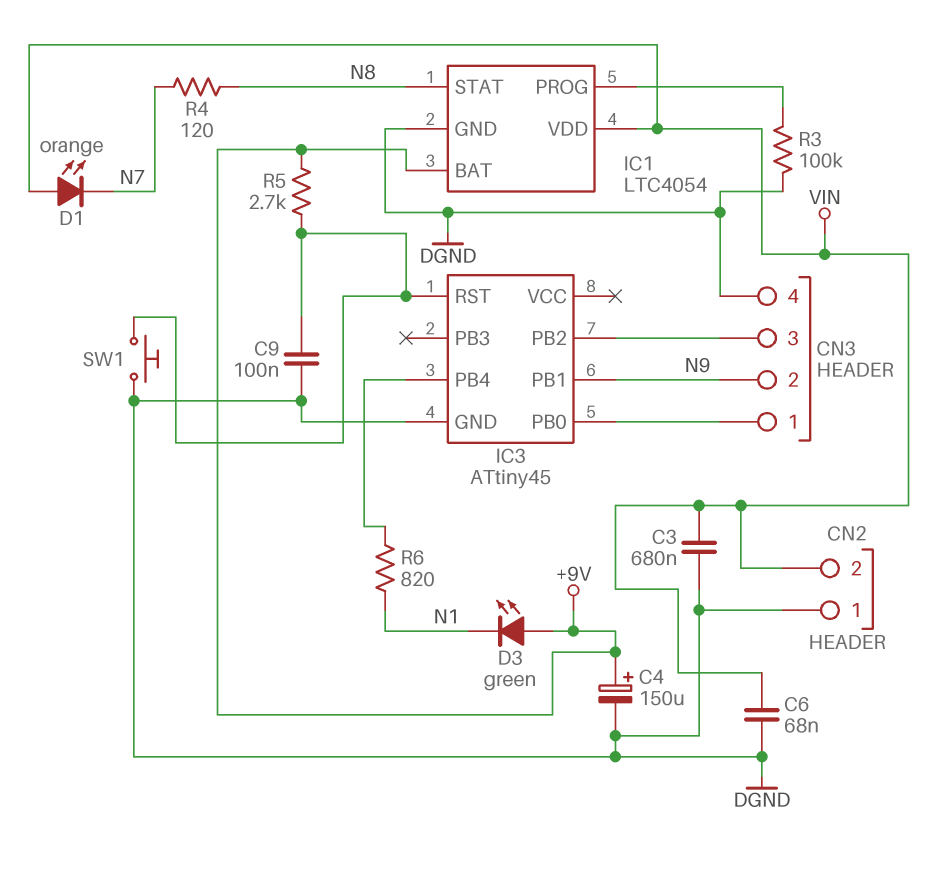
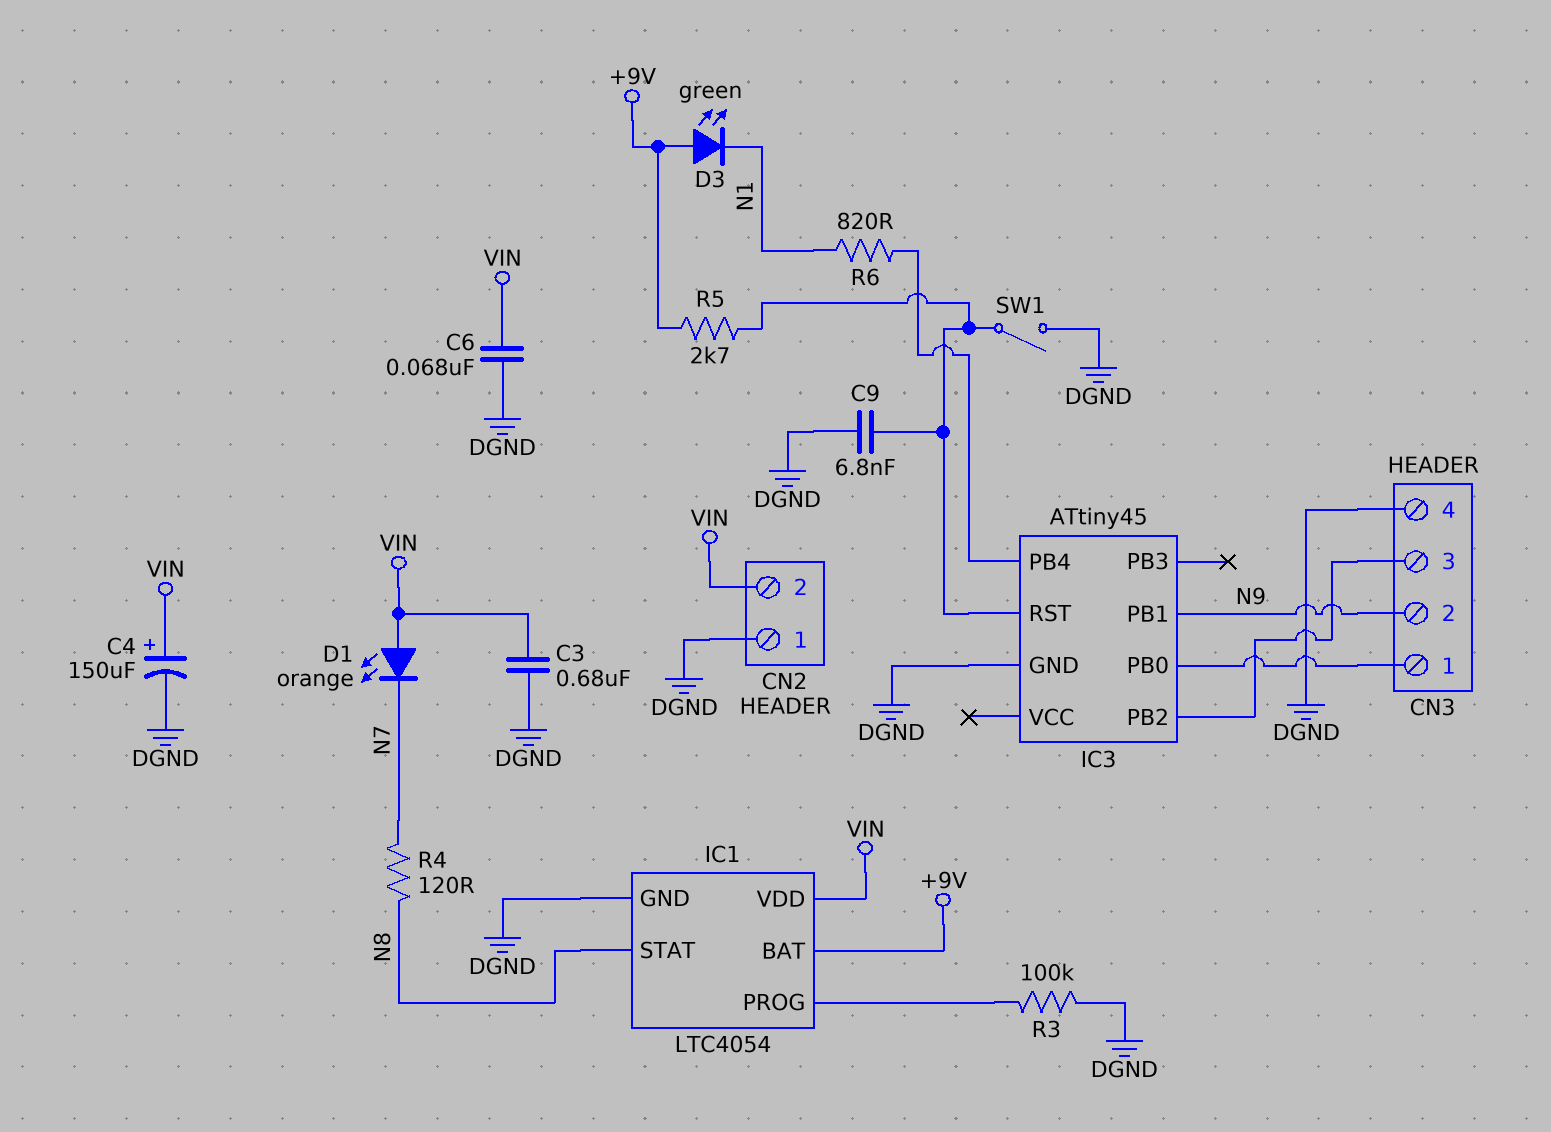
C4: 150uF (plus +9V, minus DGND) -> 150uF (plus VIN, minus DGND)
C9: 100nF (DGND, IC3/RST) -> 6.8nF (DGND, IC3/RST)
SW1: button (DGND, IC3/RST) -> switch (DGND, IC3/RST)

